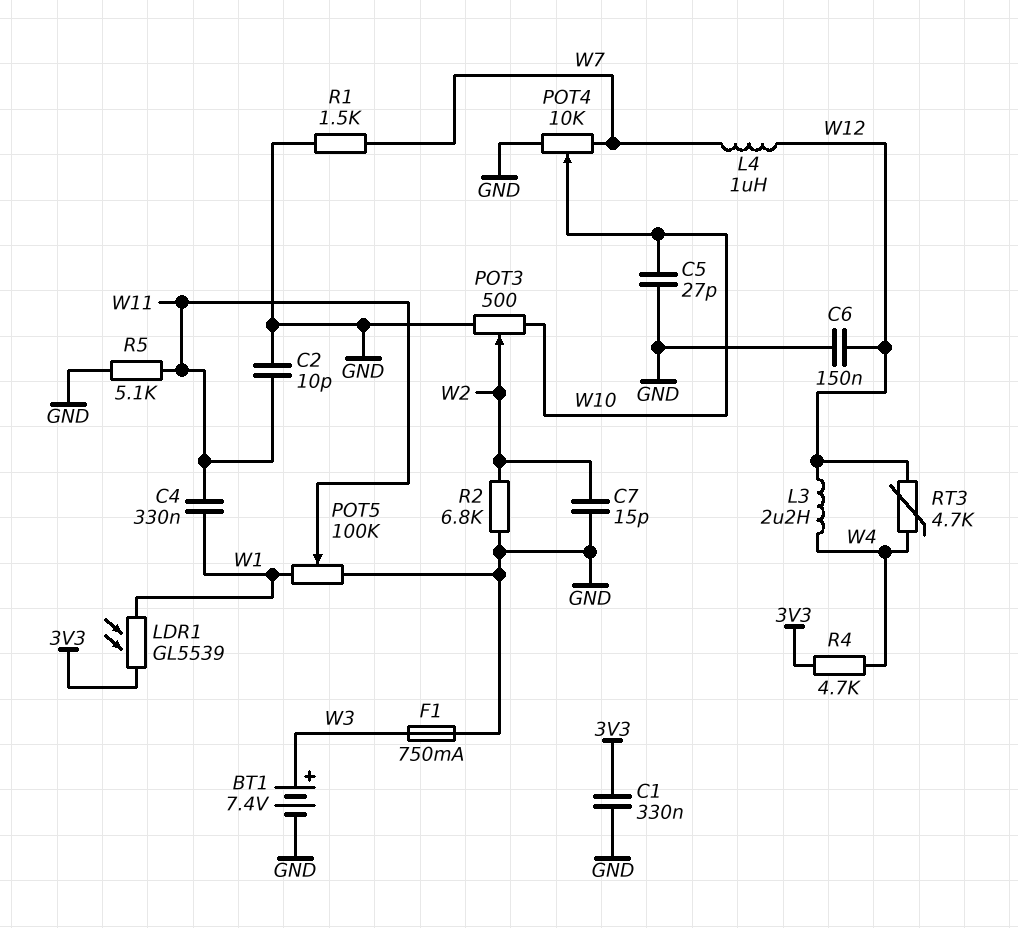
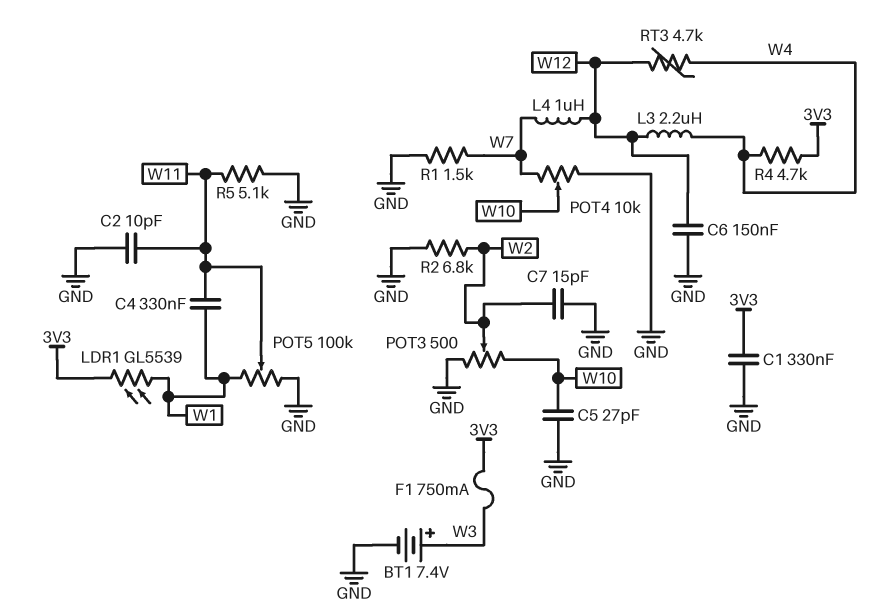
F1: 750mA (GND, W3) -> 750mA (3V3, W3)

